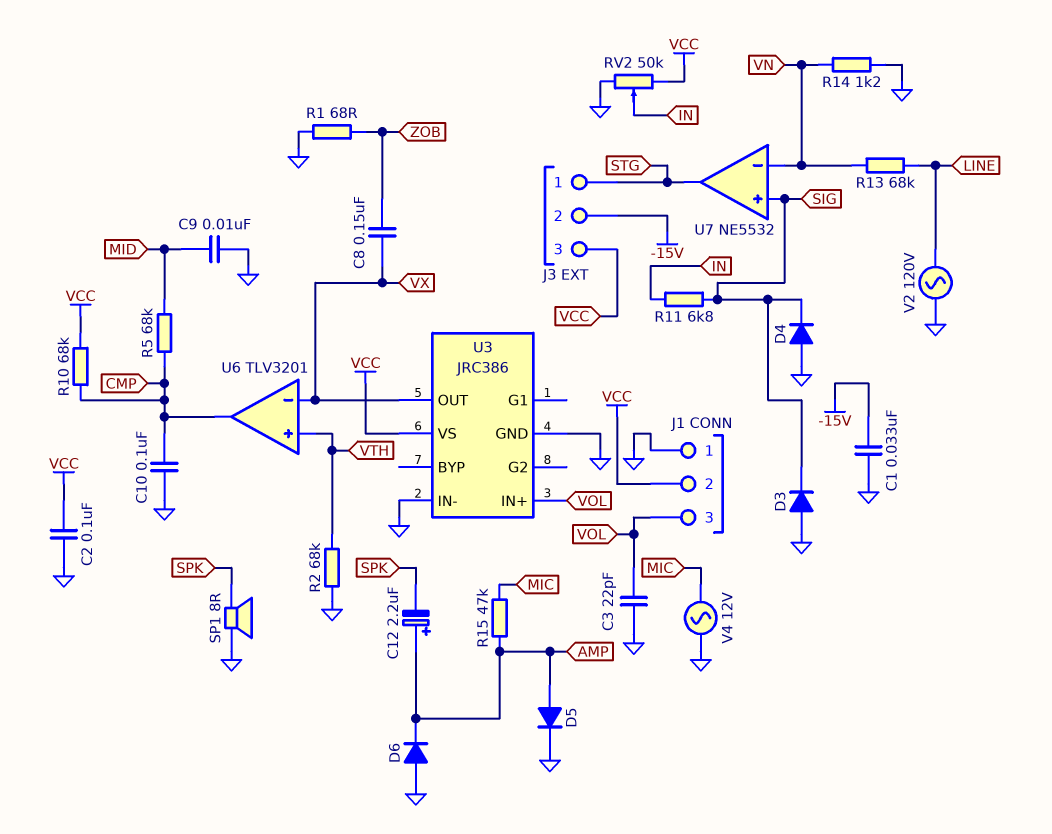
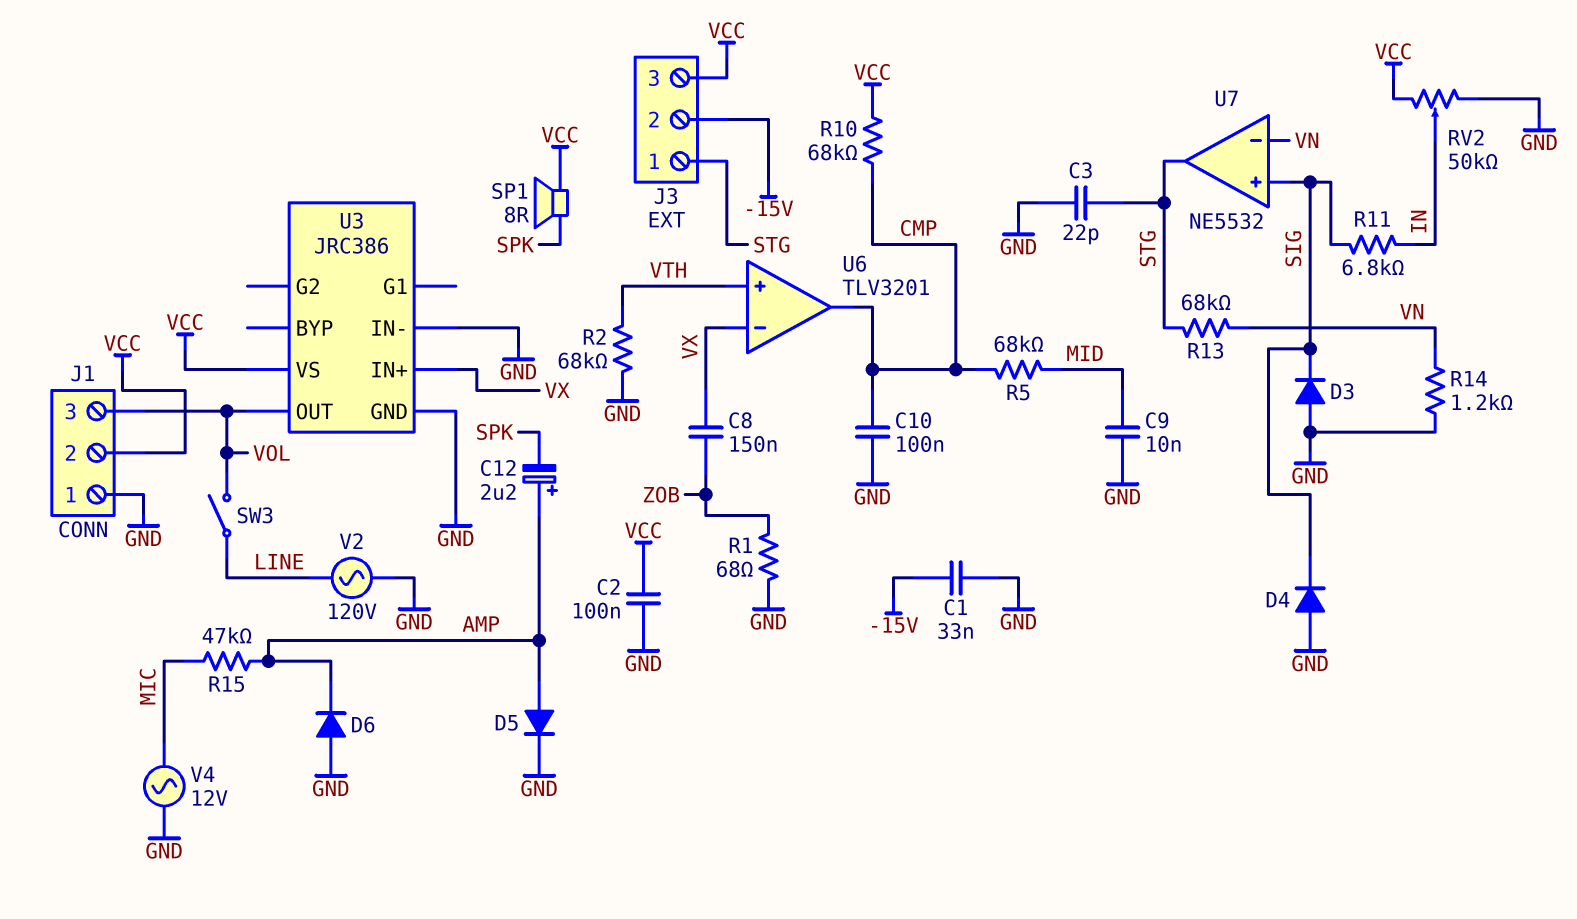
C3: 22pF (GND, VOL) -> 22pF (GND, STG)
R13: 68k (LINE, VN) -> 68k (STG, VN)
SP1: speaker 8R (GND, SPK) -> speaker 8R (SPK, VCC)
SW3: none -> switch (LINE, VOL)
U3 pin IN+: VOL -> VX
U3 pin OUT: VX -> VOL

